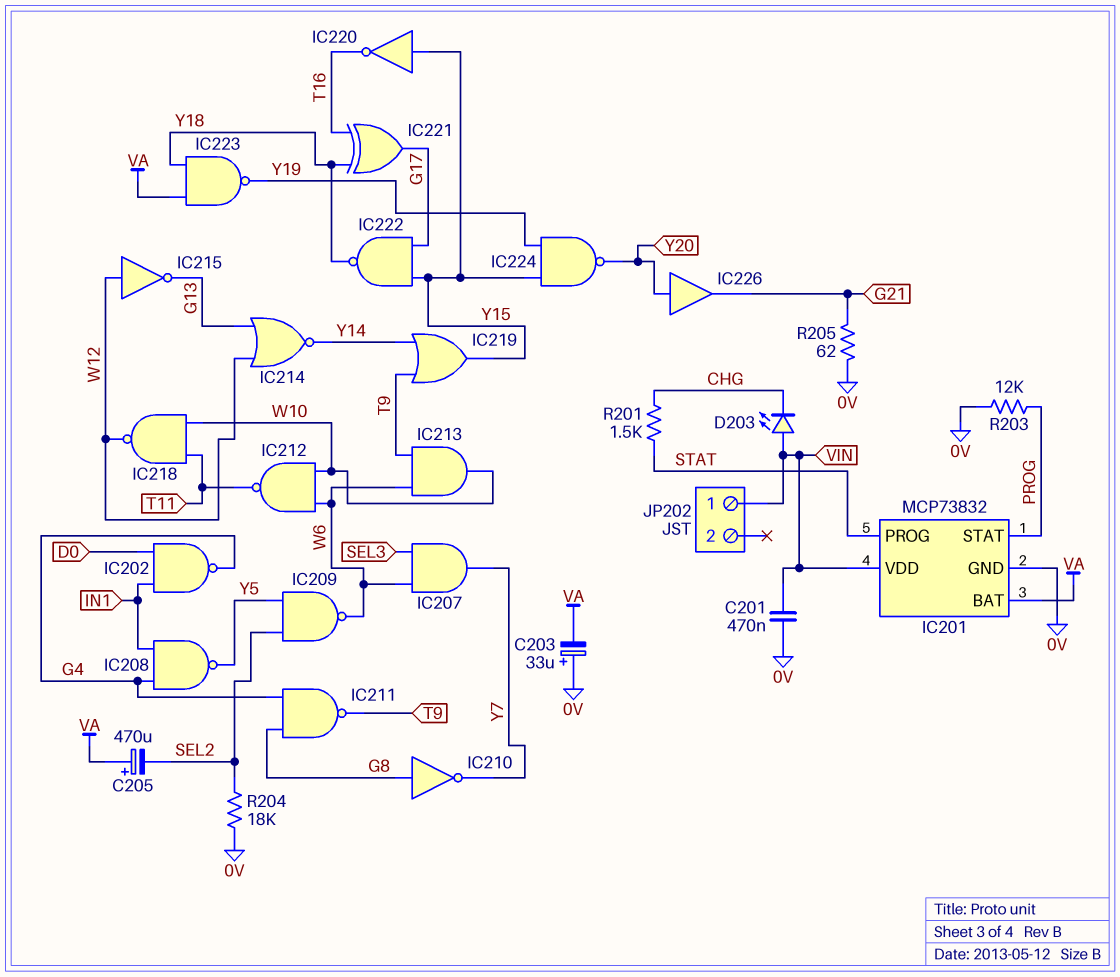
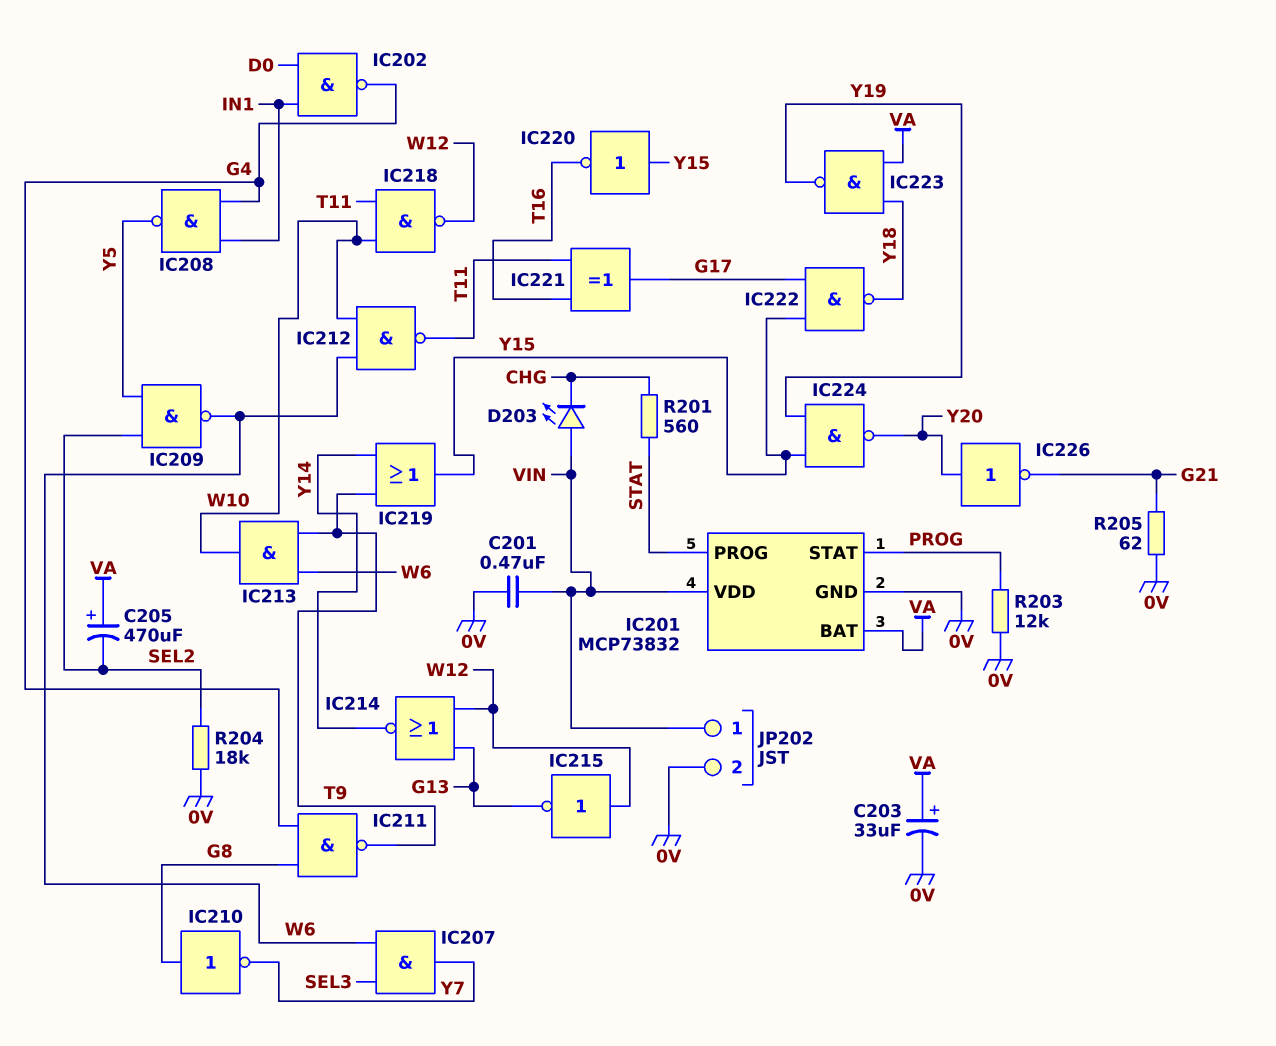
C203: 33uF (plus 0V, minus VA) -> 33uF (plus VA, minus 0V)
IC221: XOR (in T16, in Y18, out G17) -> XOR (in T11, in T16, out G17)
IC226: buffer (in Y20, out G21) -> NOT (in Y20, out G21)
JP202 pin 2: none -> 0V
R201: 1.5k (CHG, STAT) -> 560 (CHG, STAT)

